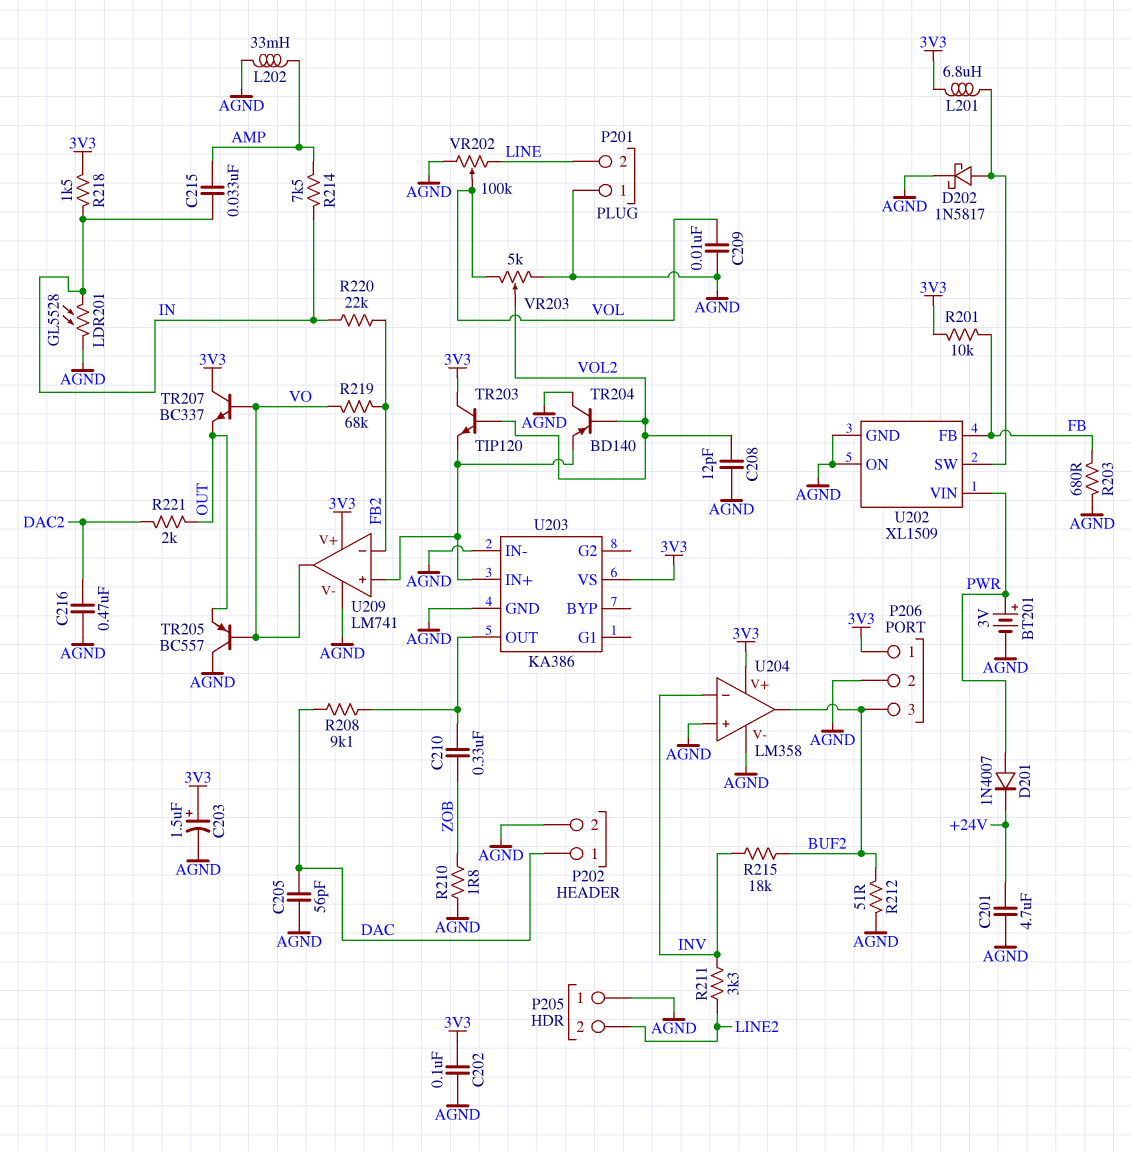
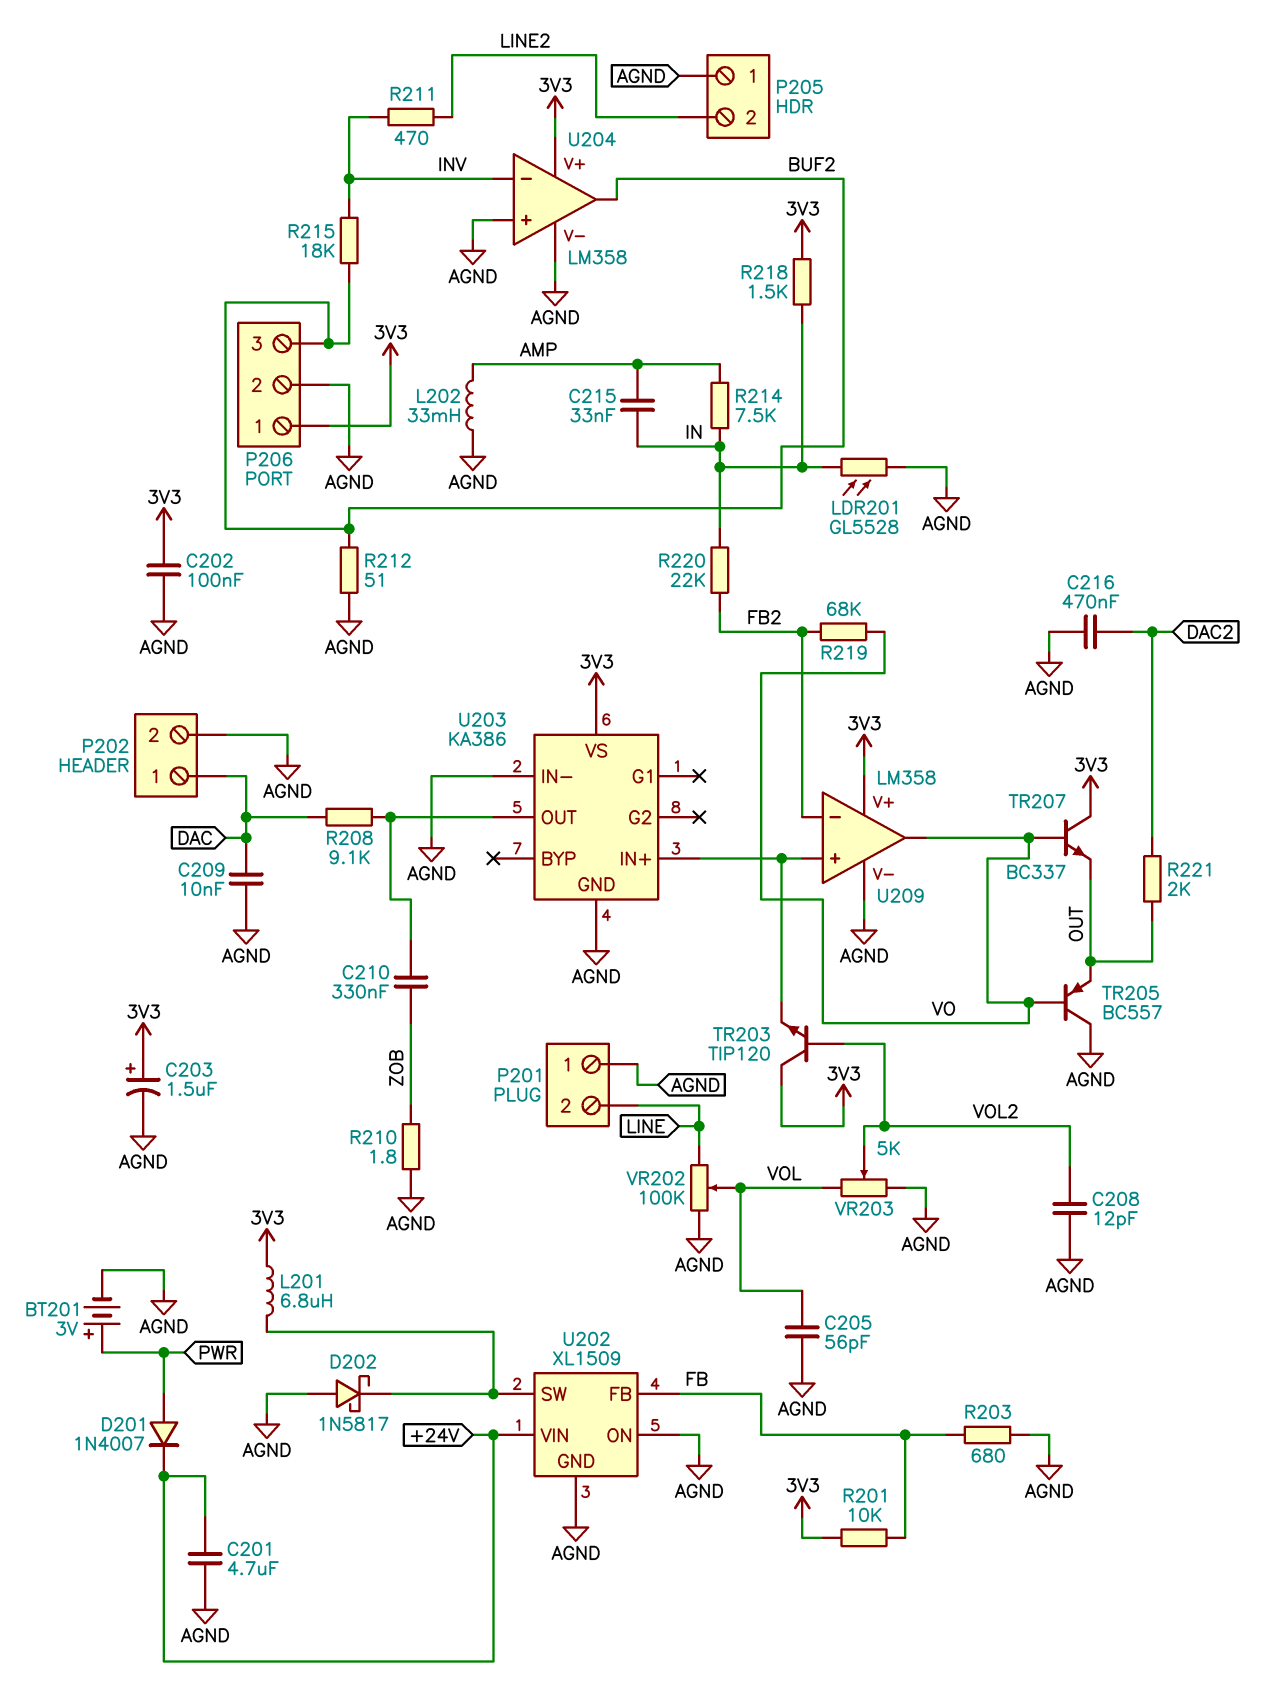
C205: 56pF (AGND, DAC) -> 56pF (AGND, VOL)
C209: 10nF (AGND, VOL) -> 10nF (AGND, DAC)
D202: schottky 1N5817 (A U202/SW, K AGND) -> schottky 1N5817 (A AGND, K U202/SW)
R211: 3.3k (INV, LINE2) -> 470 (INV, LINE2)
TR204: PNP BD140 (B VOL2, C AGND, E U203/IN+) -> none
U202 pin VIN: PWR -> +24V
U209: LM741 -> LM358

